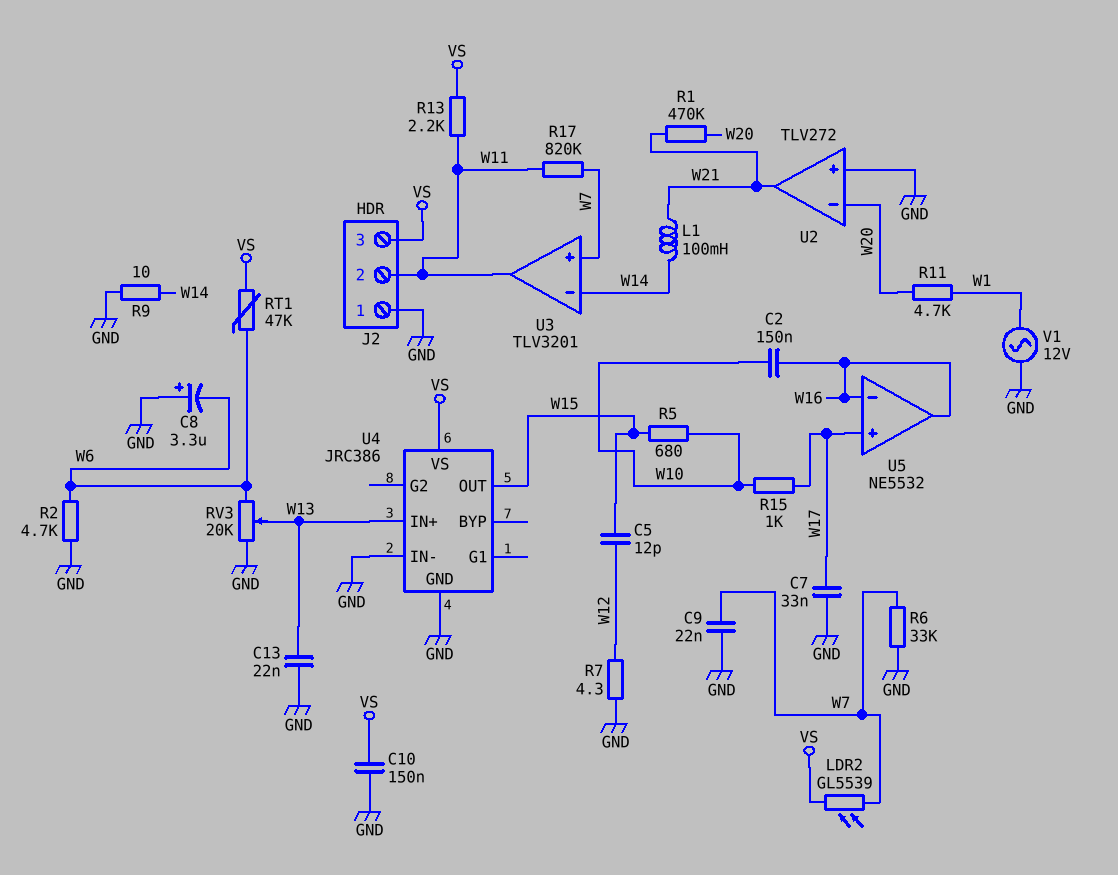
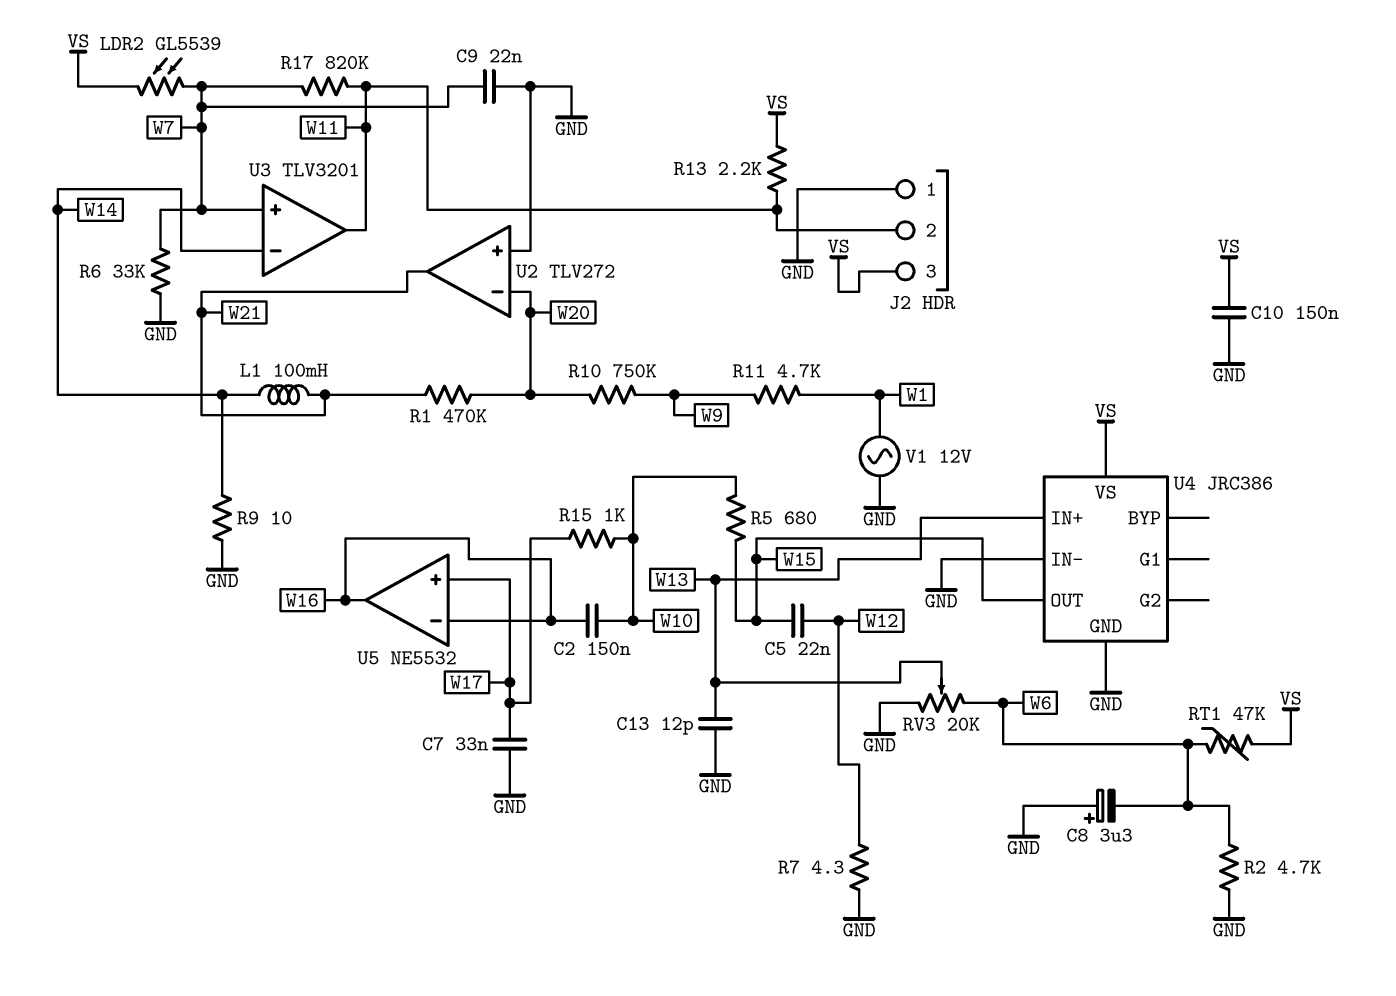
C5: 12pF (W12, W15) -> 22nF (W12, W15)
C13: 22nF (GND, W13) -> 12pF (GND, W13)
R10: none -> 750k (W9, W20)
R11: 4.7k (W1, W20) -> 4.7k (W1, W9)

